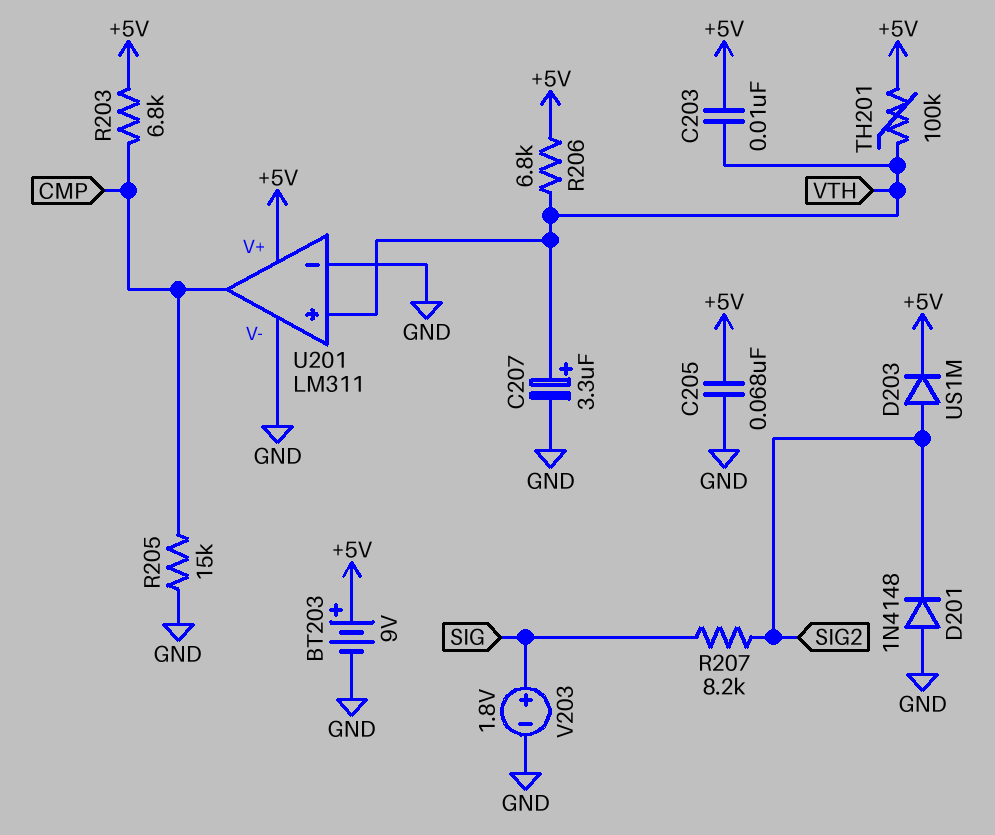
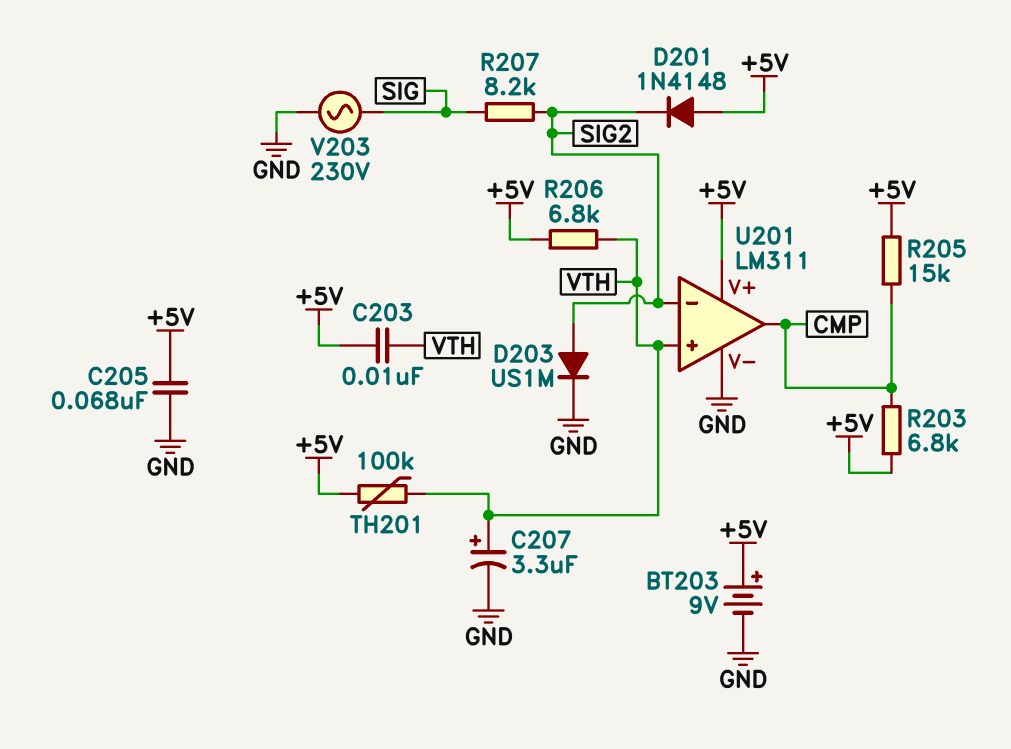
D201: diode 1N4148 (A GND, K SIG2) -> diode 1N4148 (A +5V, K SIG2)
D203: diode US1M (A SIG2, K +5V) -> diode US1M (A SIG2, K GND)
R205: 15k (CMP, GND) -> 15k (+5V, CMP)
U201 pin in-: GND -> SIG2
V203: 1.8V (plus SIG, minus GND) -> AC 230V (GND, SIG)

